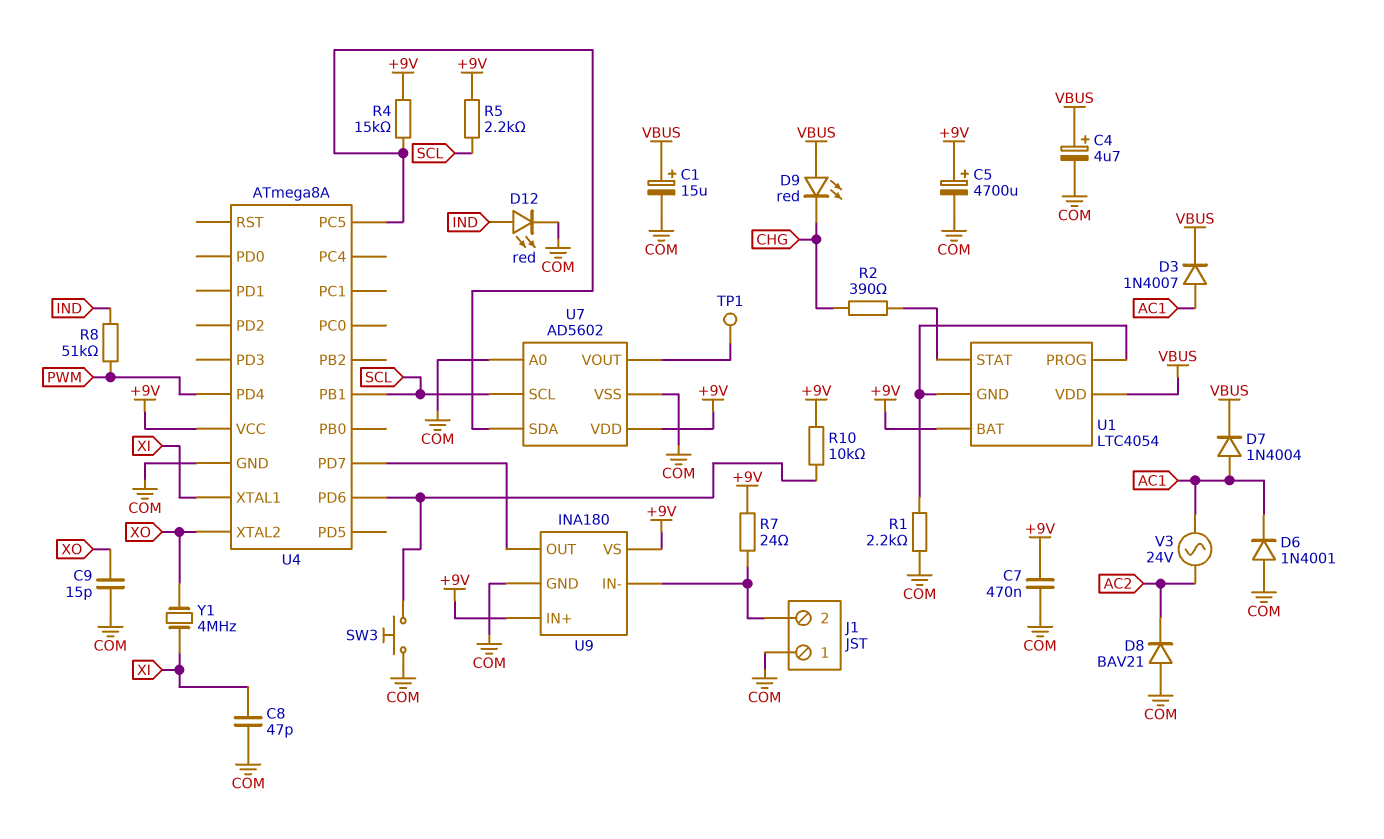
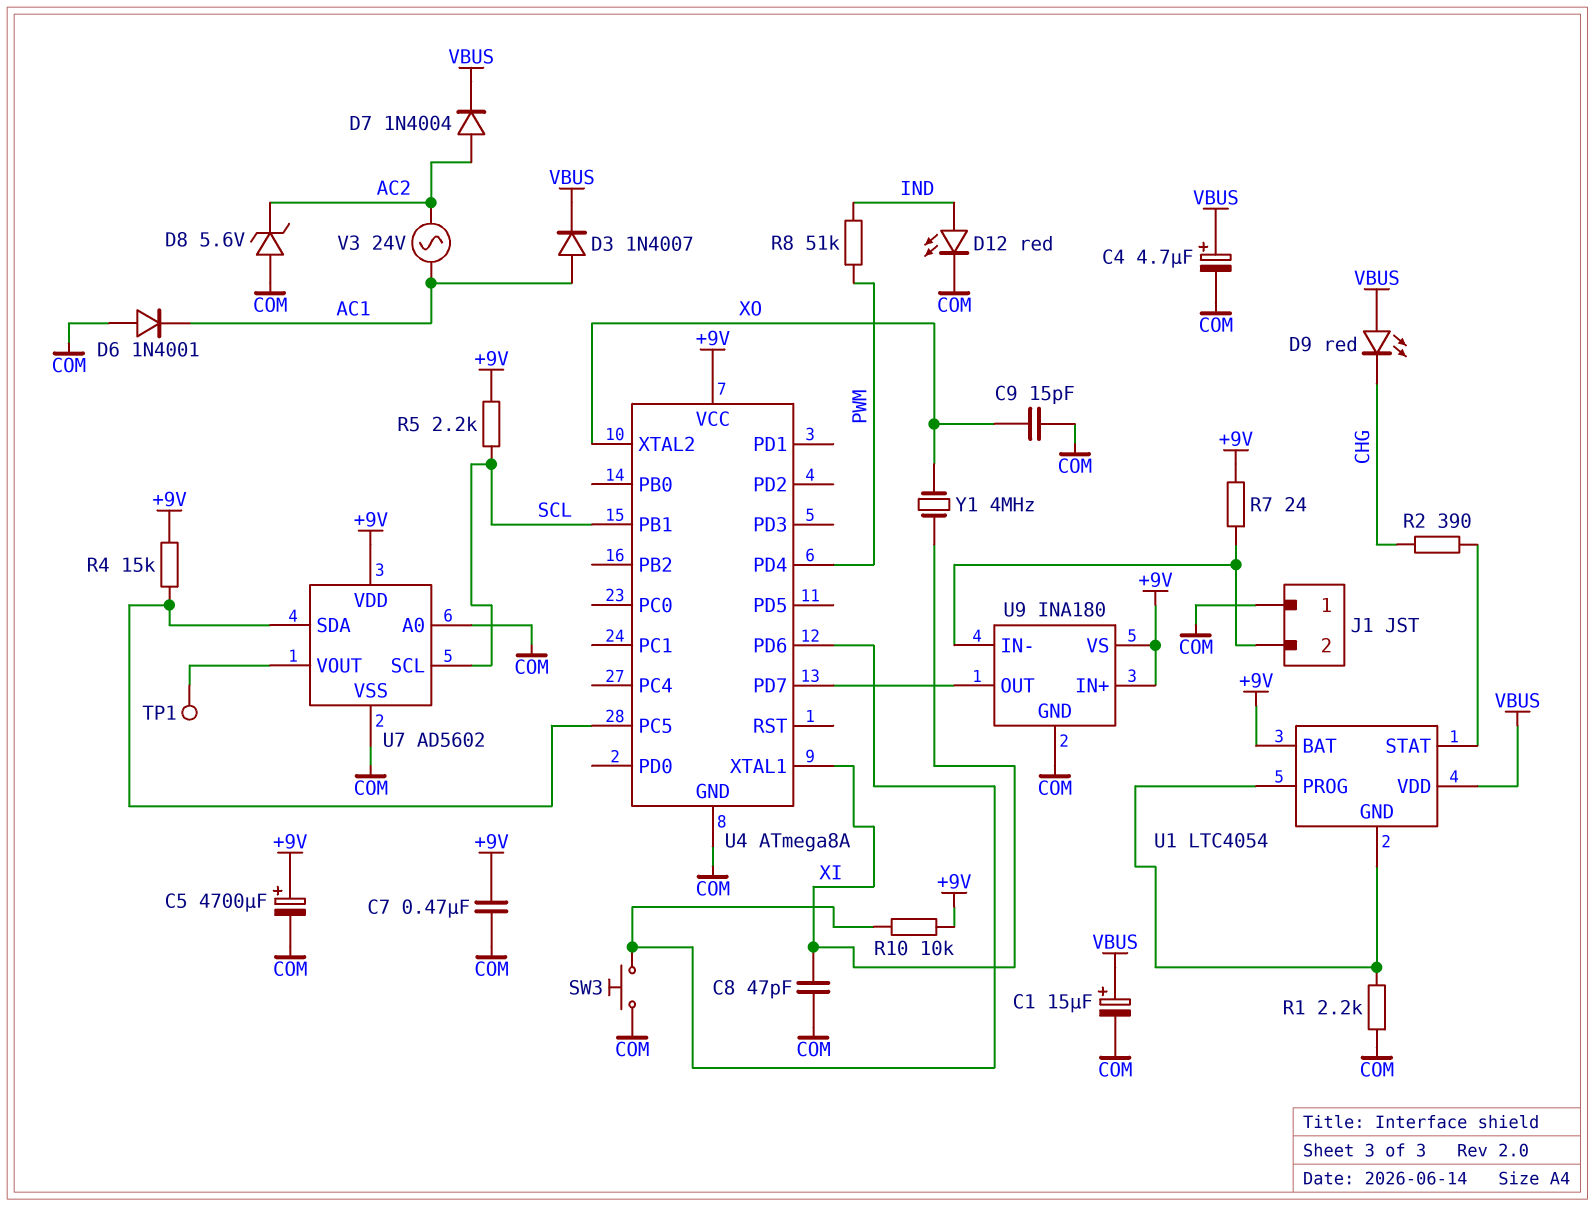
D7: diode 1N4004 (A AC1, K VBUS) -> diode 1N4004 (A AC2, K VBUS)
D8: diode BAV21 (A COM, K AC2) -> zener 5.6V (A COM, K AC2)

